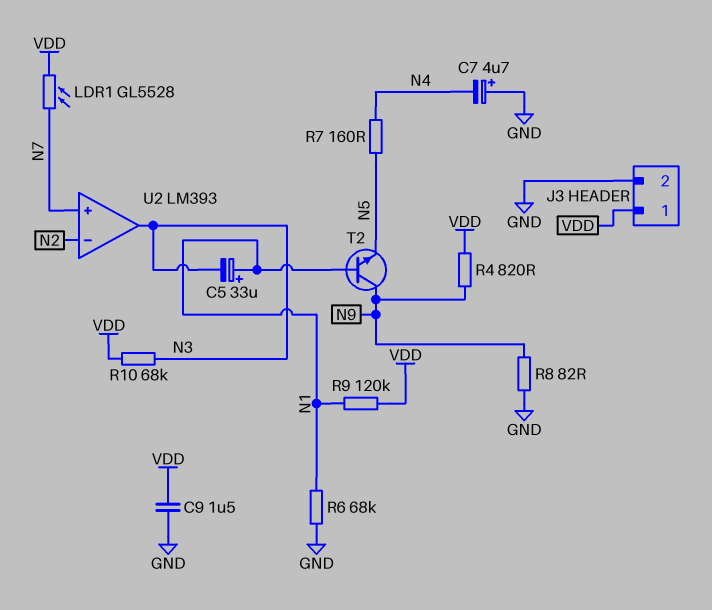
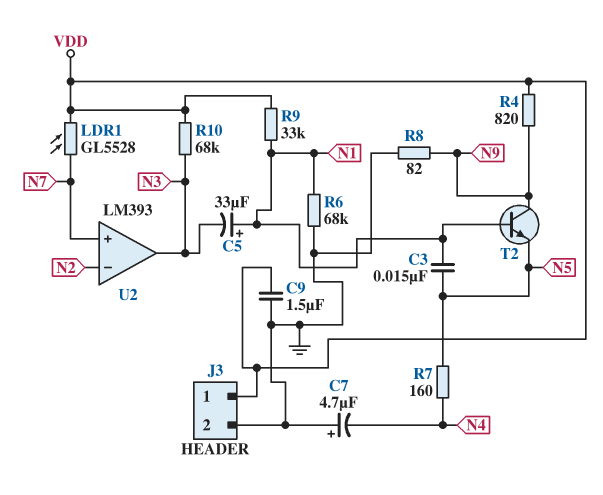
C3: none -> 15nF (N1, N5)
R9: 120k (N1, VDD) -> 33k (N1, VDD)

